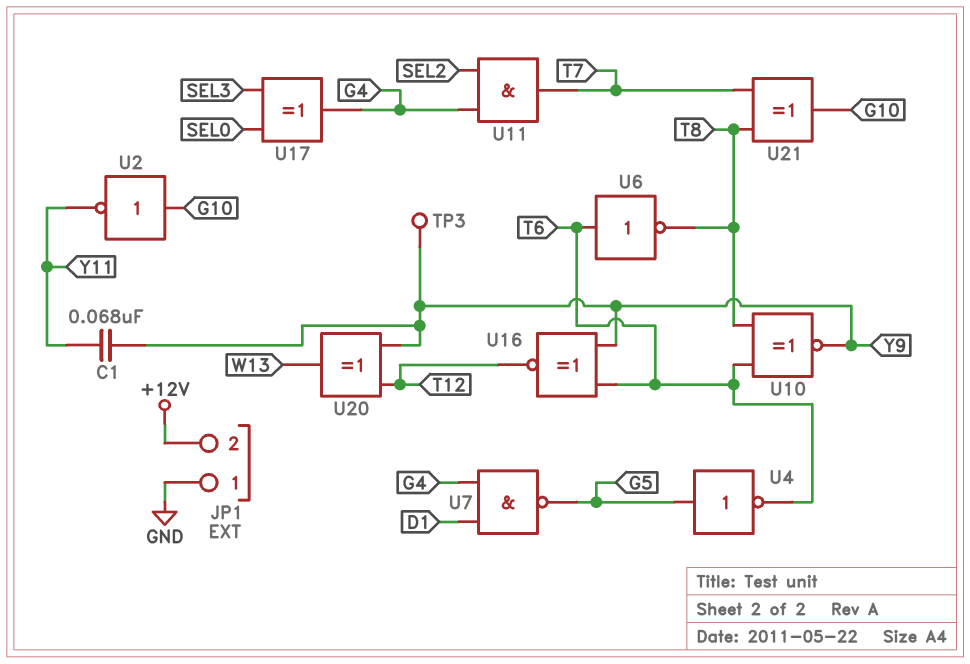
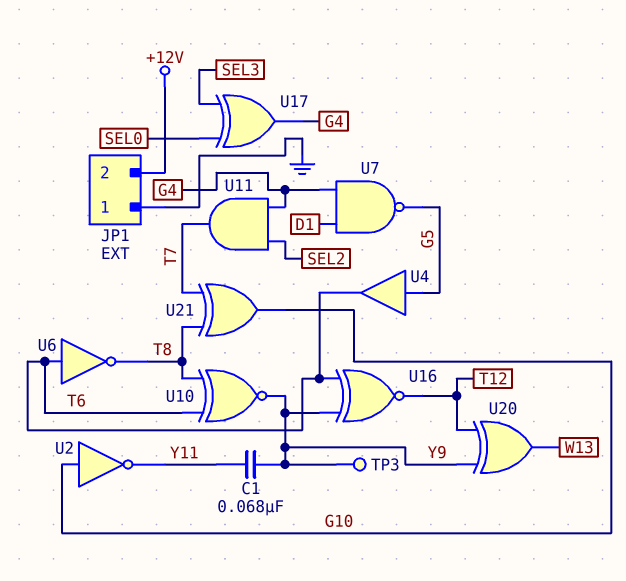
U4: NOT (in G5, out T6) -> buffer (in G5, out T6)

